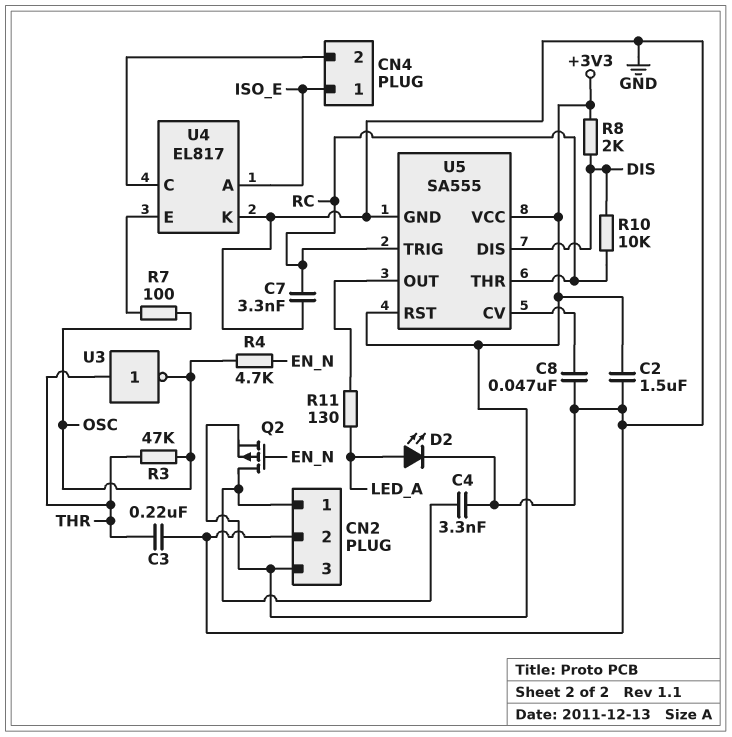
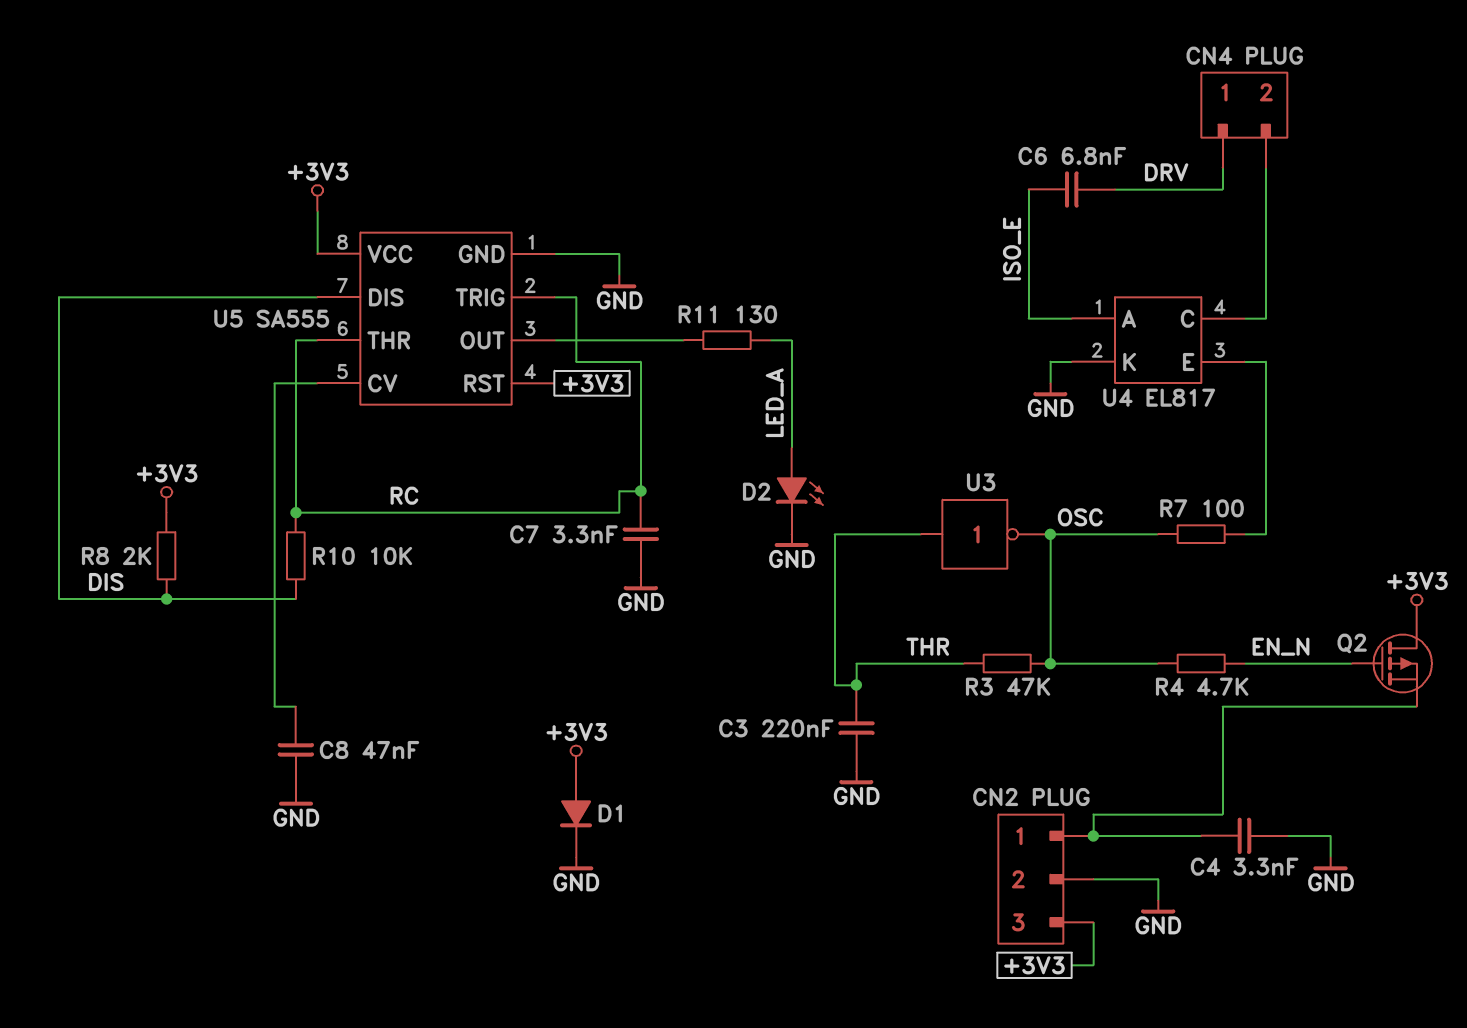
C2: 1.5uF (+3V3, GND) -> none
C6: none -> 6.8nF (DRV, ISO_E)
CN4 pin 1: ISO_E -> DRV
D1: none -> diode (A +3V3, K GND)
Q2: PMOS (G EN_N, D CN2/1, S +3V3) -> PMOS (G EN_N, D +3V3, S CN2/1)

